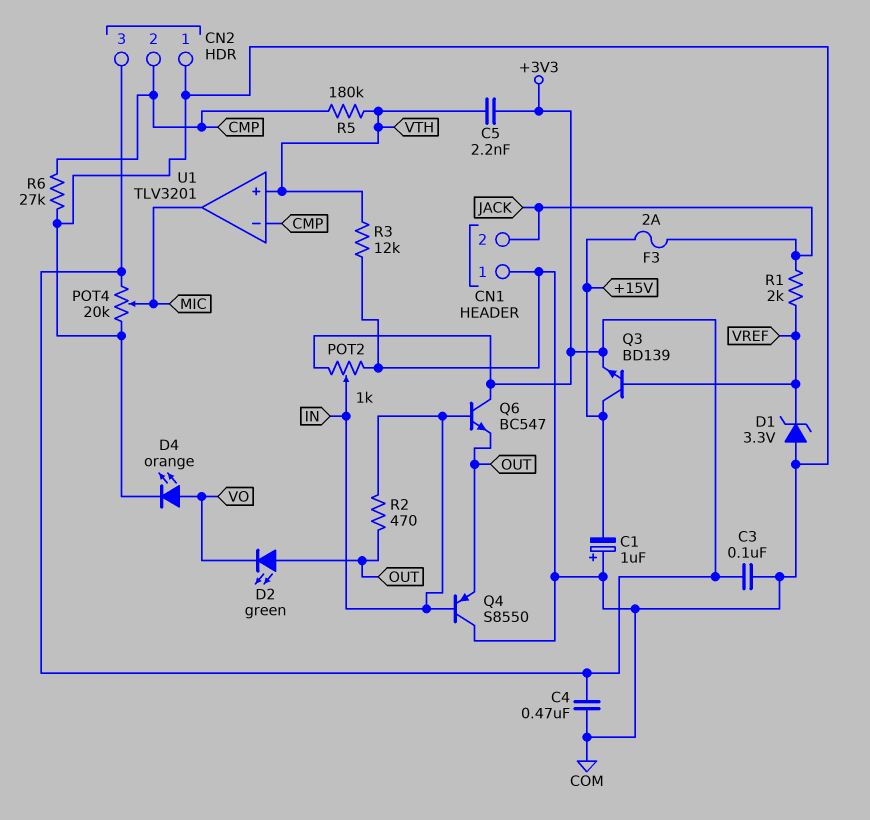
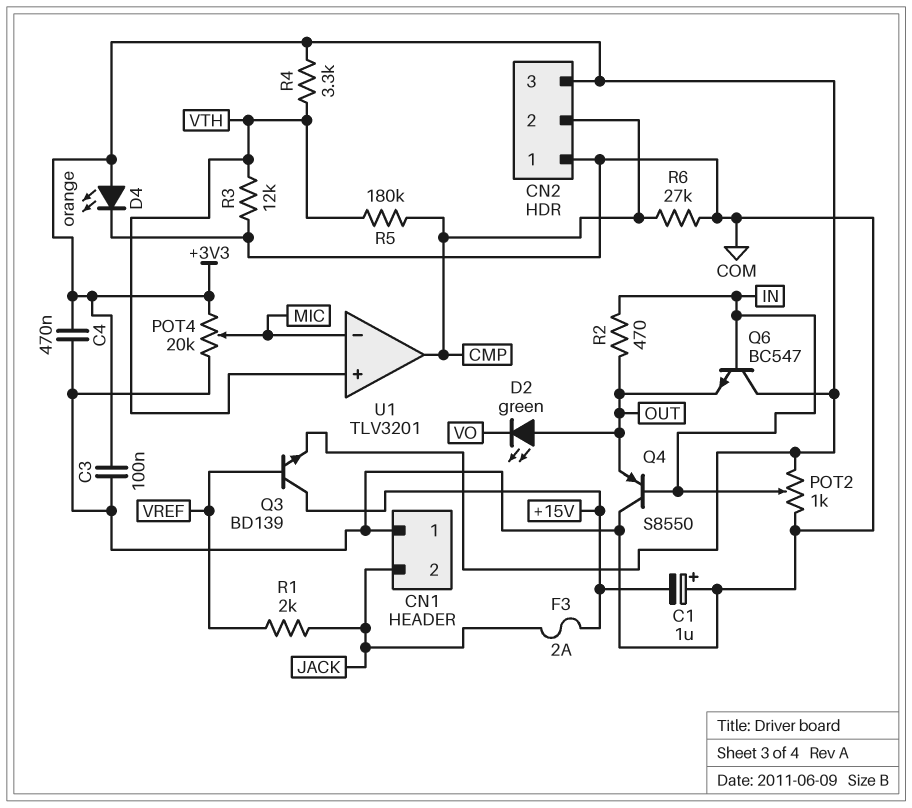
C5: 2.2nF (+3V3, VTH) -> none
D1: zener 3.3V (A COM, K VREF) -> none
D4: LED orange (A VO, K COM) -> LED orange (A +3V3, K COM)
R4: none -> 3.3k (+3V3, VTH)
U1 pin in-: CMP -> MIC
U1 pin out: MIC -> CMP

